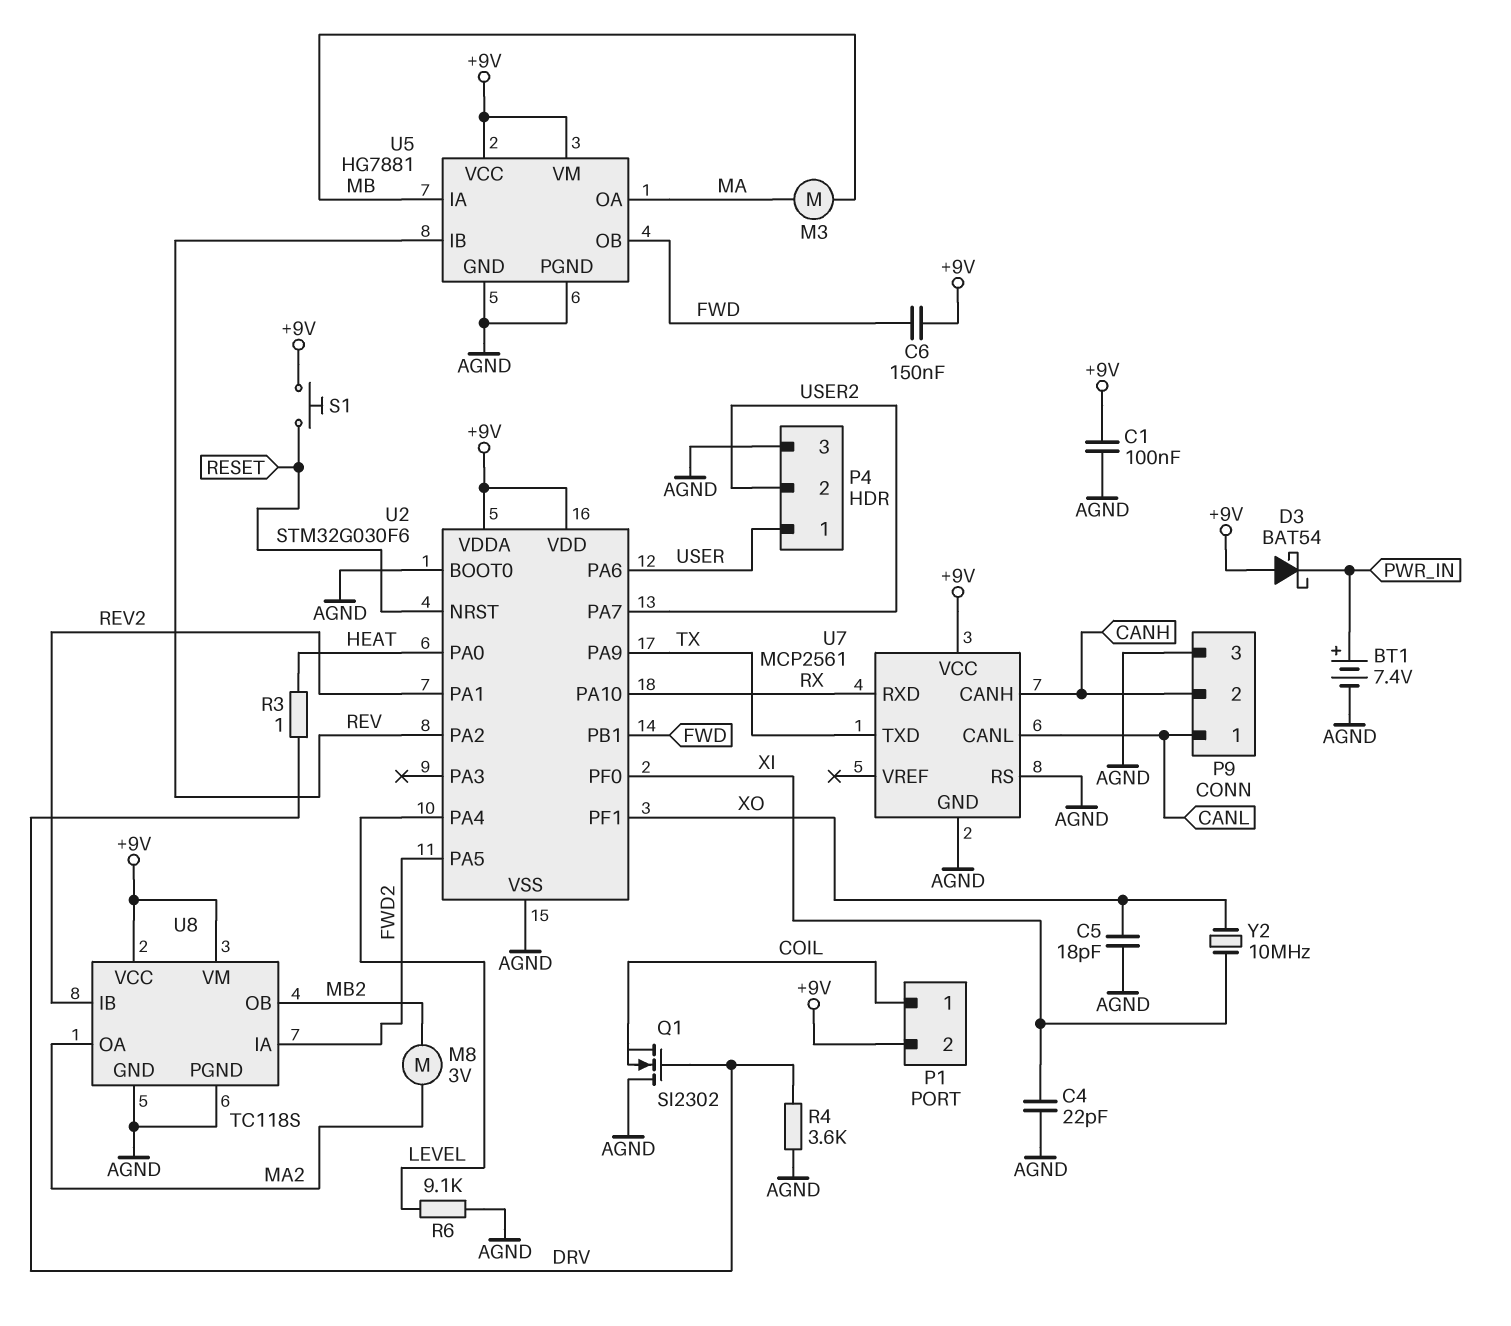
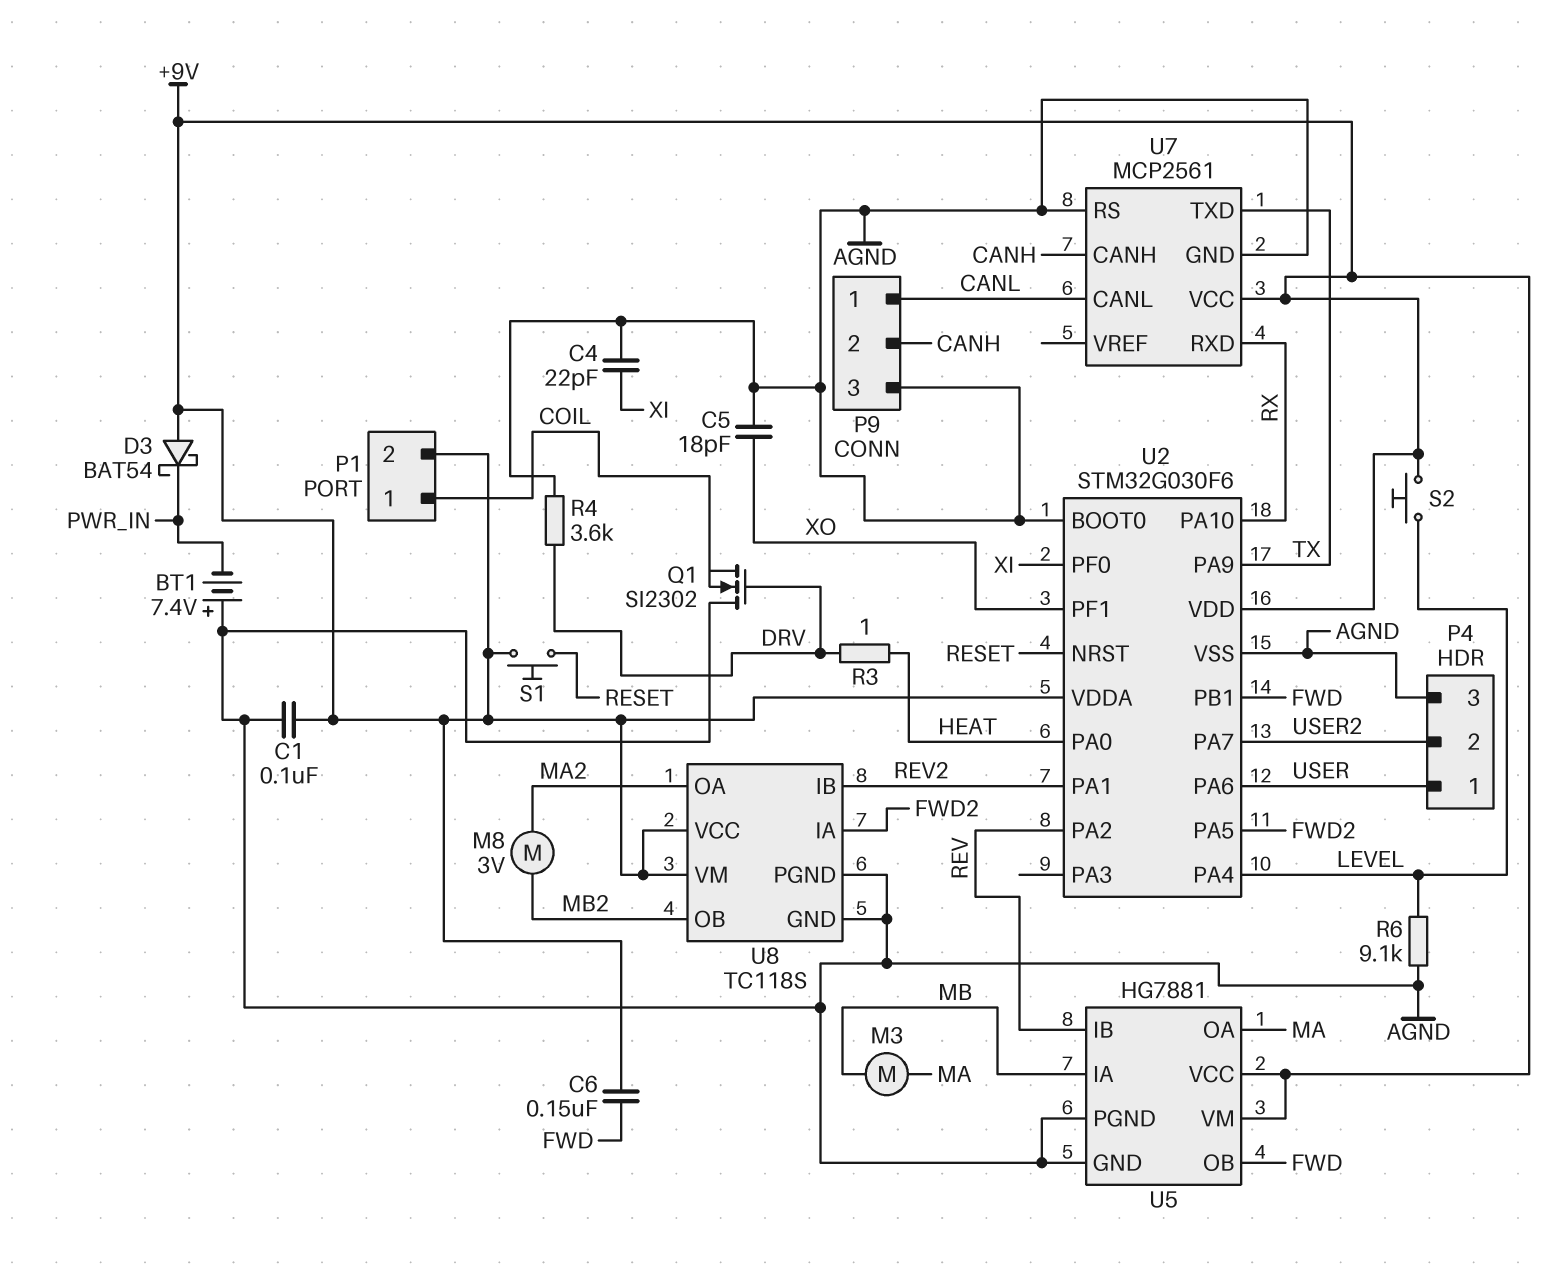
BT1: 7.4V (plus PWR_IN, minus AGND) -> 7.4V (plus AGND, minus PWR_IN)
S2: none -> button (+9V, LEVEL)
Y2: 10MHz (XI, XO) -> none

